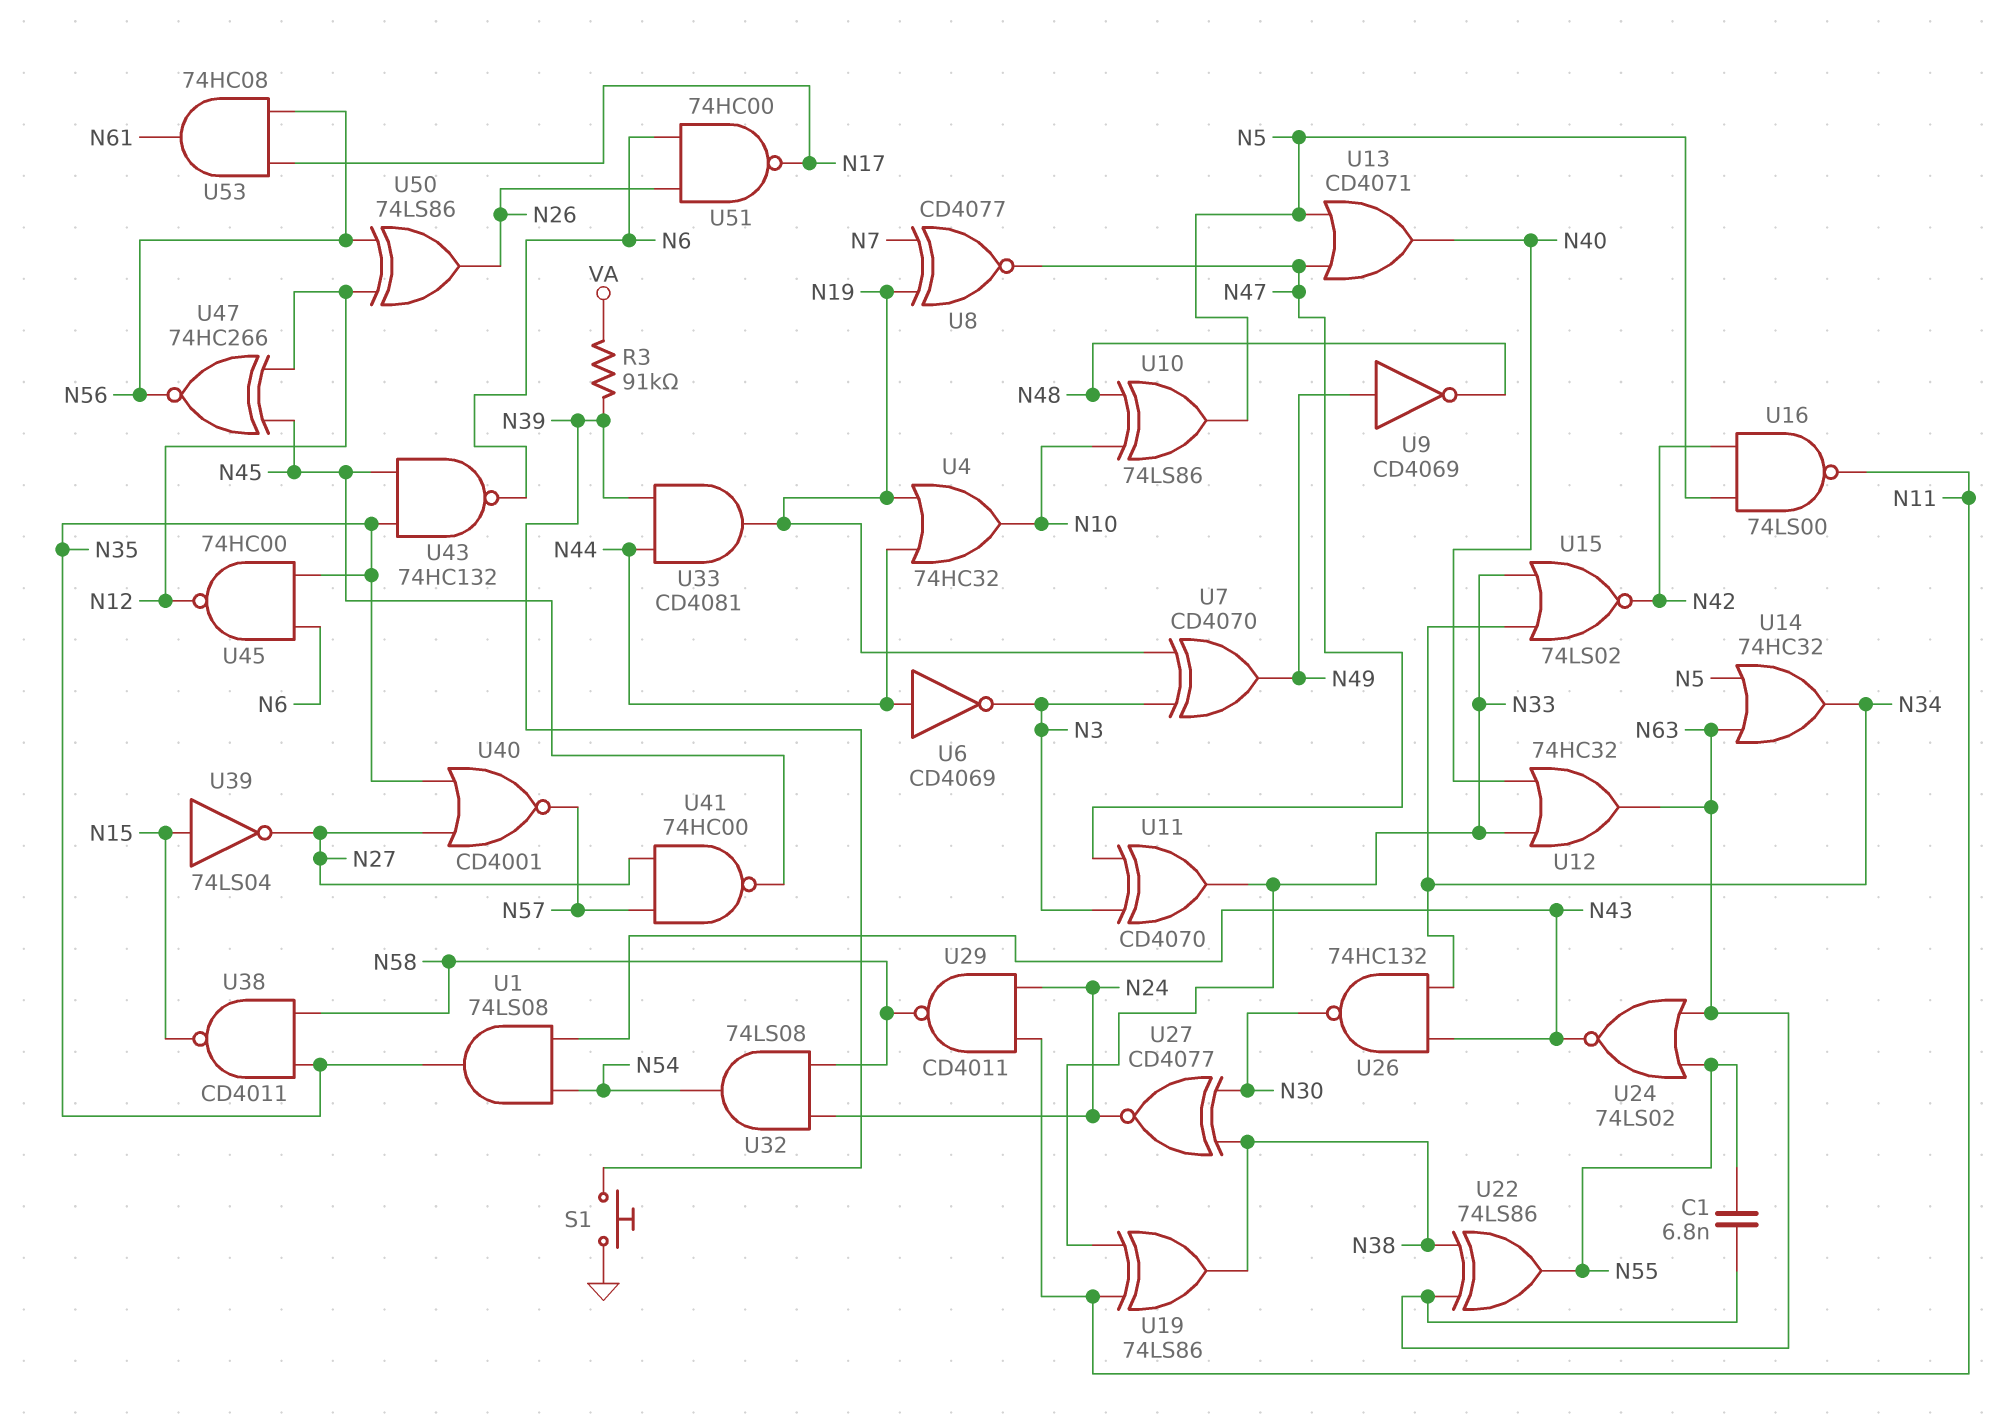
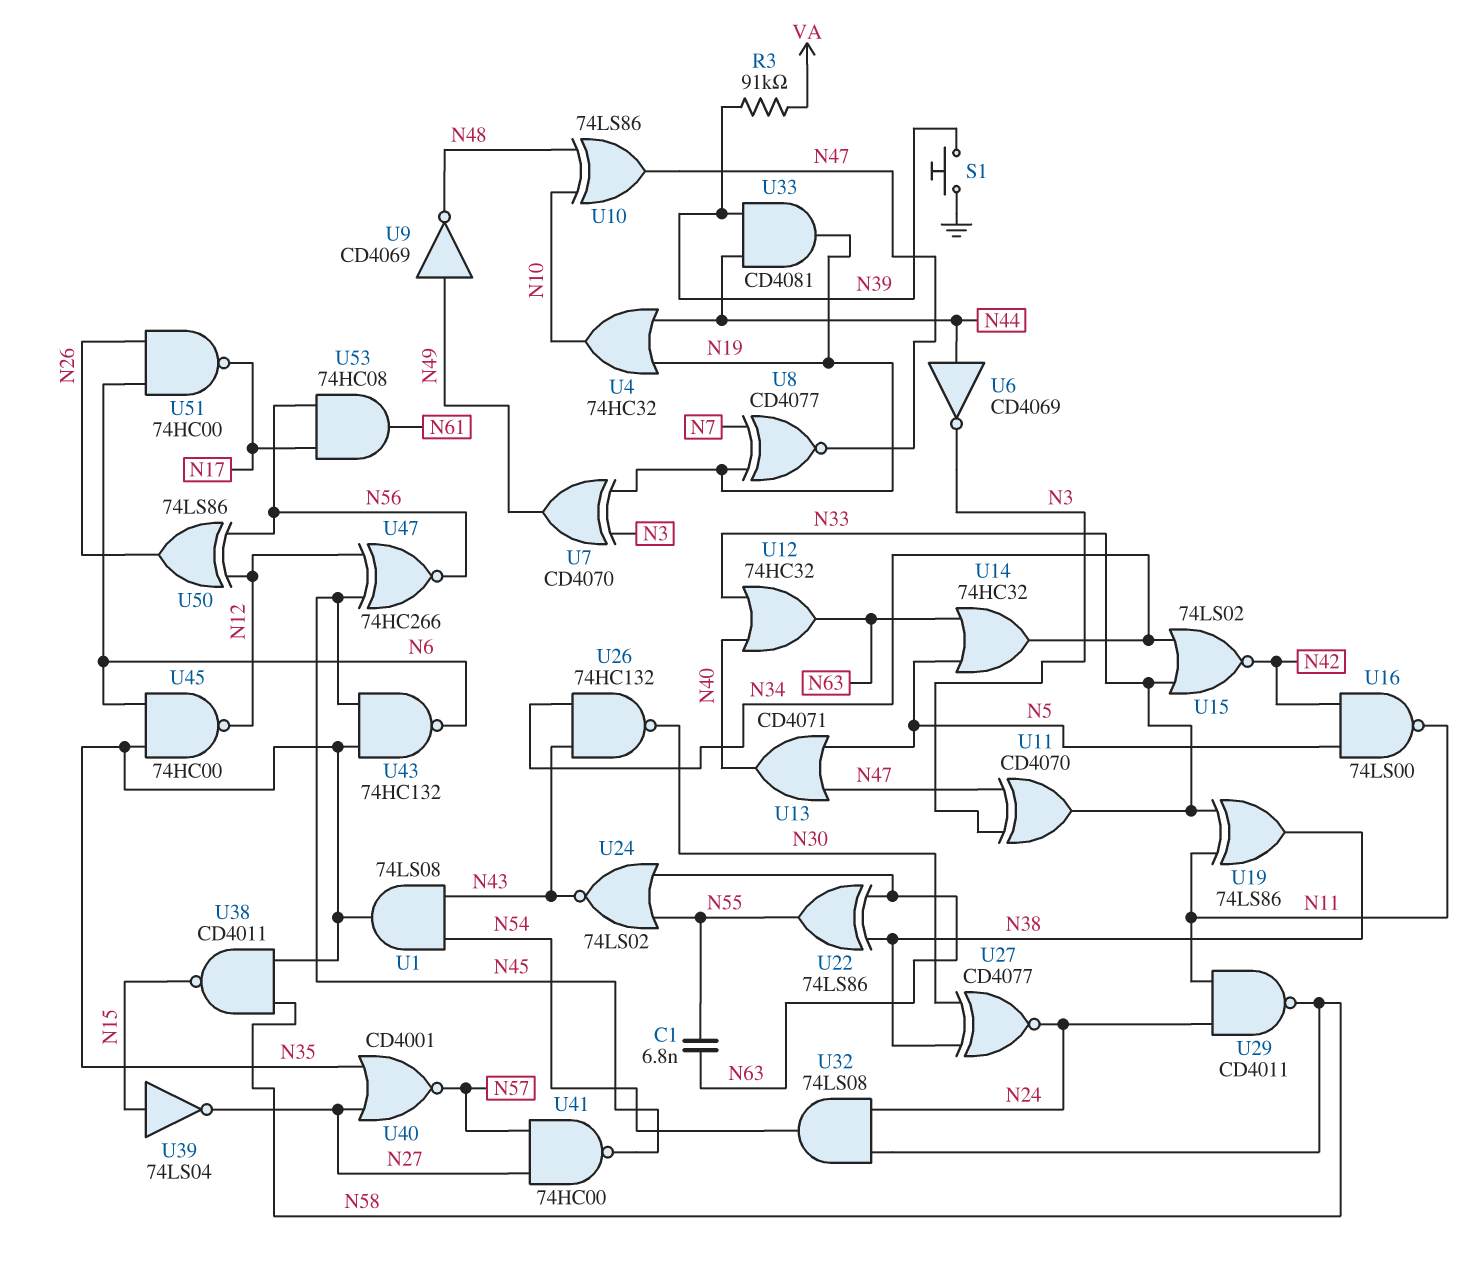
U10: XOR 74LS86 (in N10, in N48, out N5) -> XOR 74LS86 (in N10, in N48, out N47)

